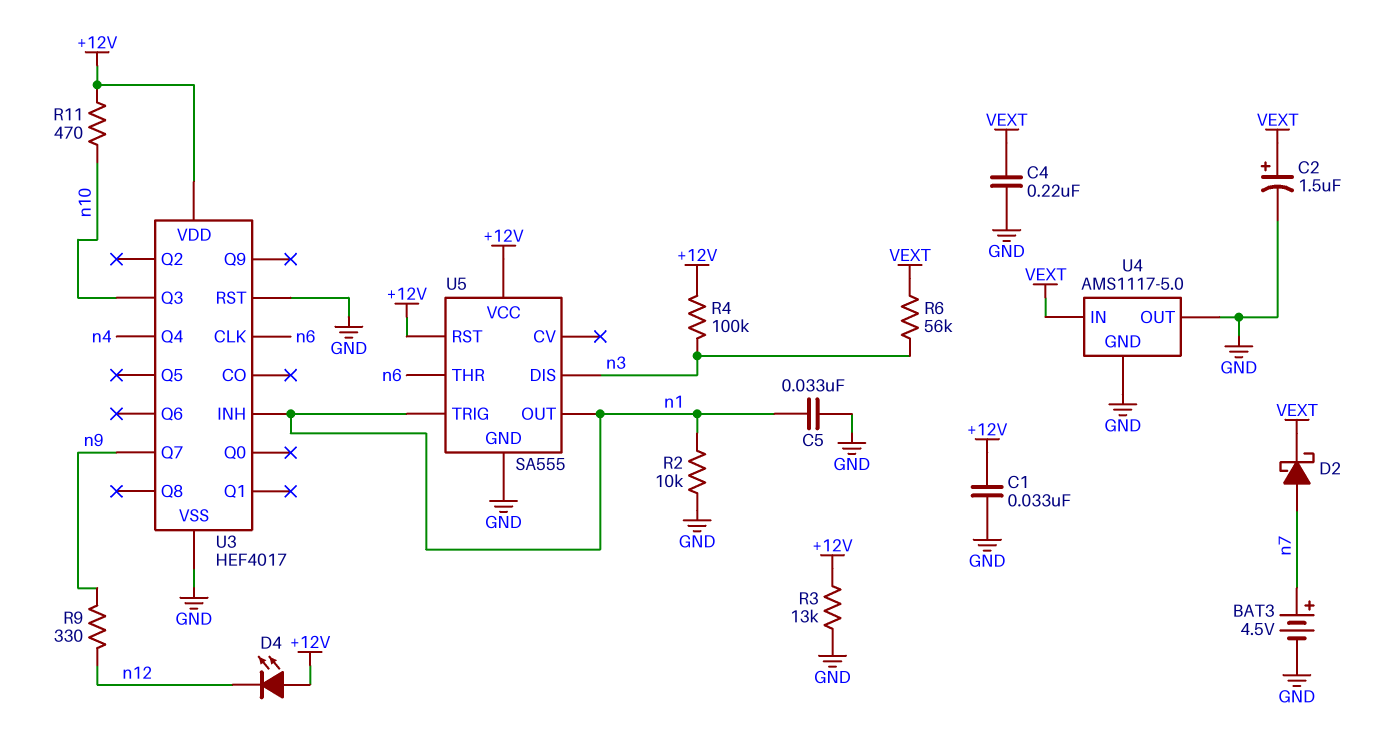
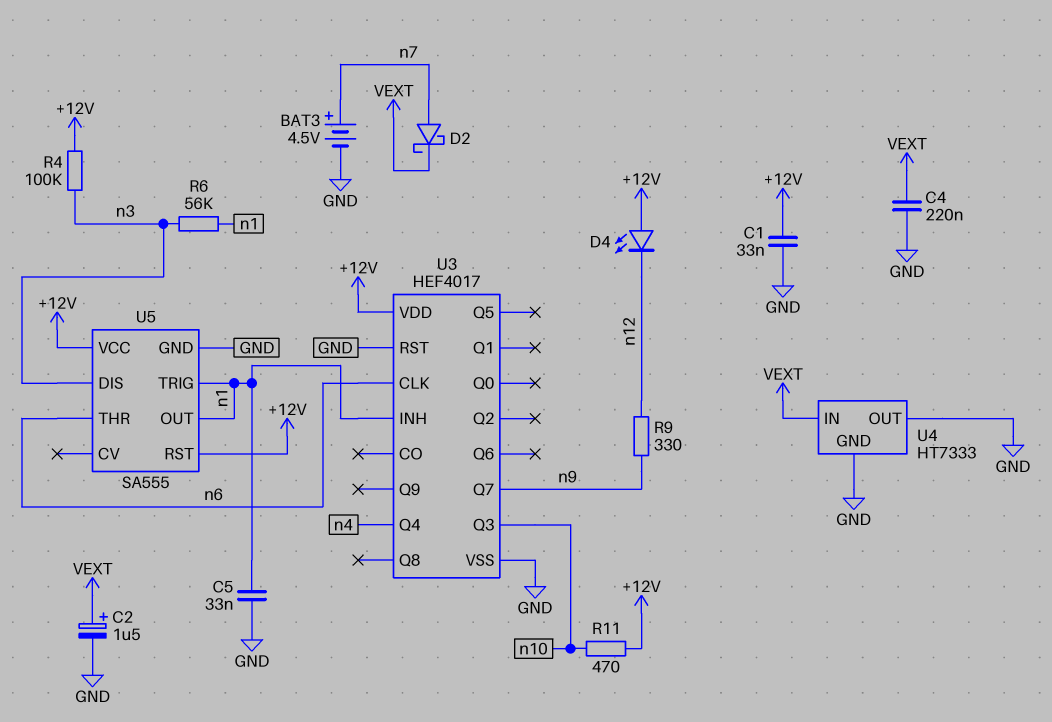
R2: 10k (GND, n1) -> none
R3: 13k (+12V, GND) -> none
R6: 56k (VEXT, n3) -> 56k (n1, n3)
U4: AMS1117-5.0 -> HT7333

